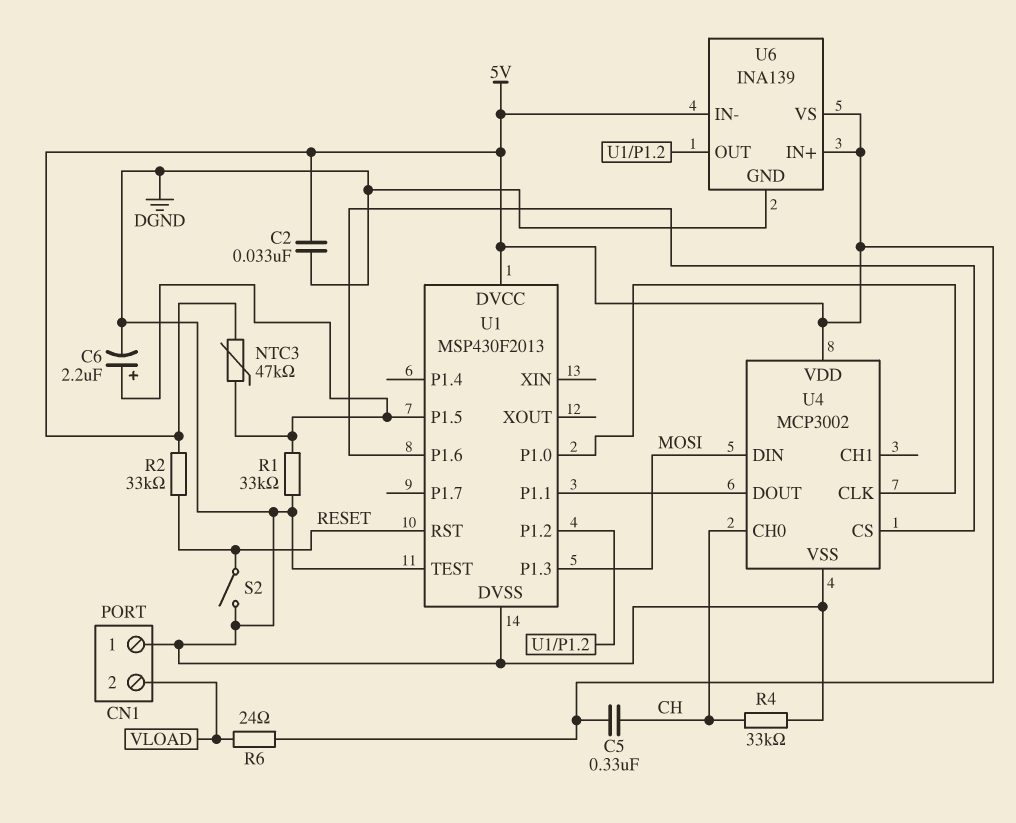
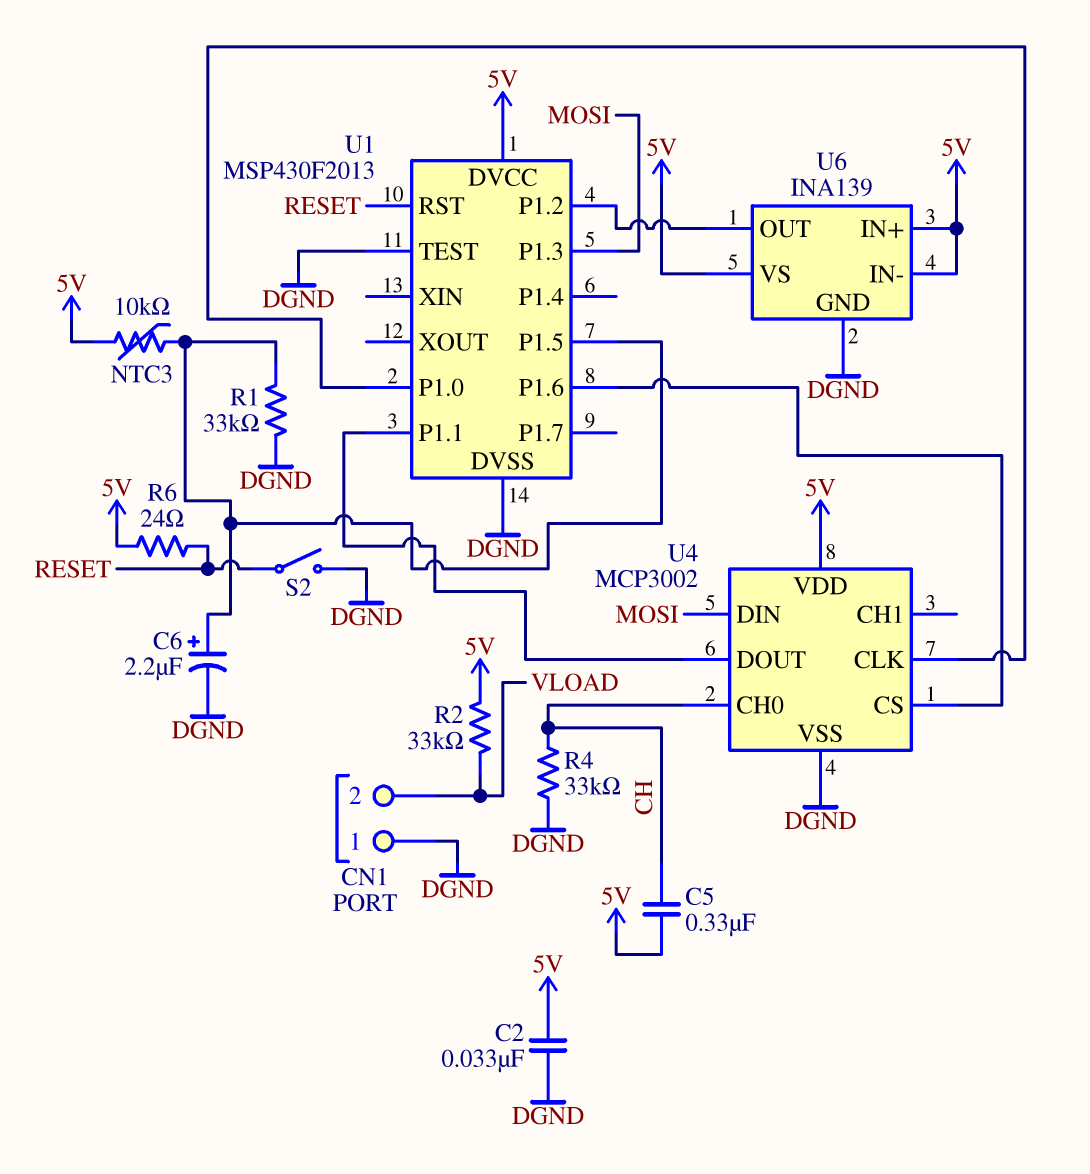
NTC3: 47k (5V, U1/P1.5) -> 10k (5V, U1/P1.5)
R2: 33k (5V, RESET) -> 33k (5V, VLOAD)
R6: 24 (5V, VLOAD) -> 24 (5V, RESET)

